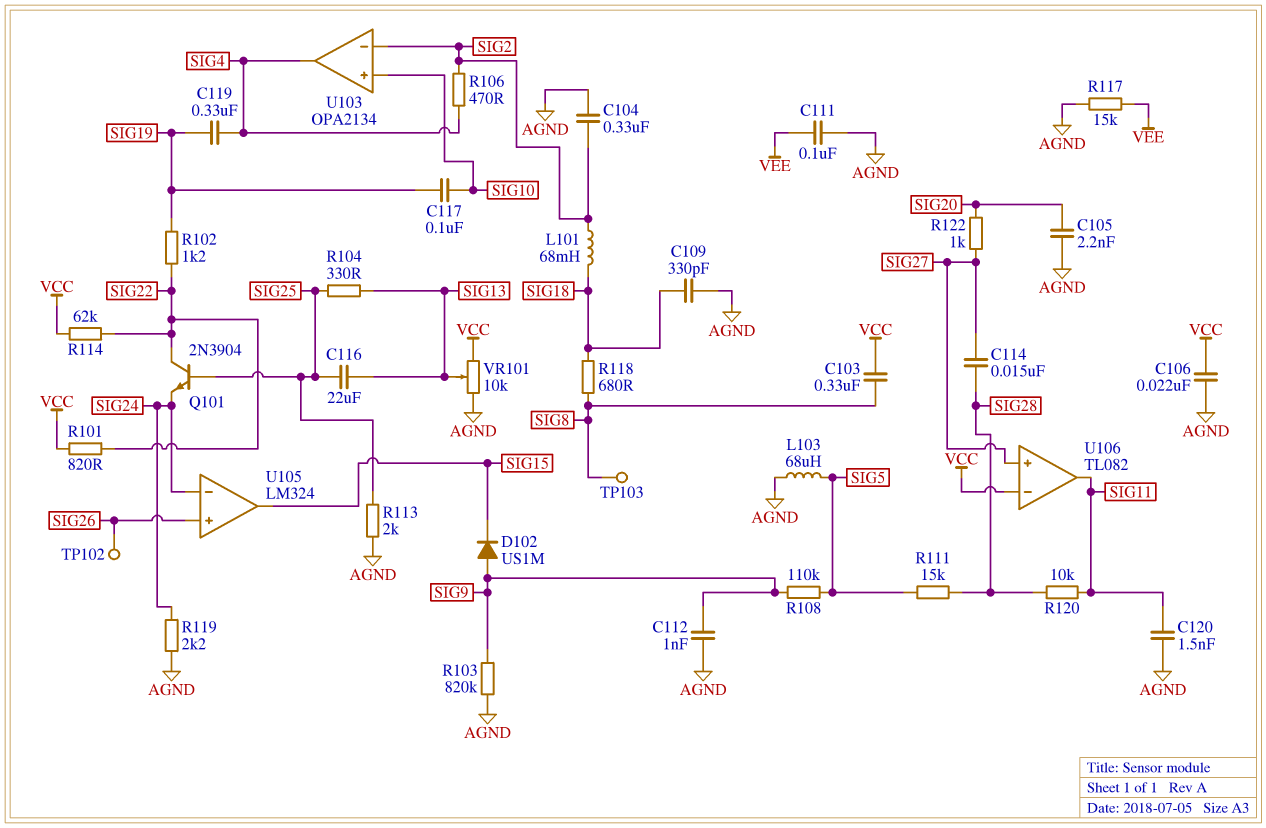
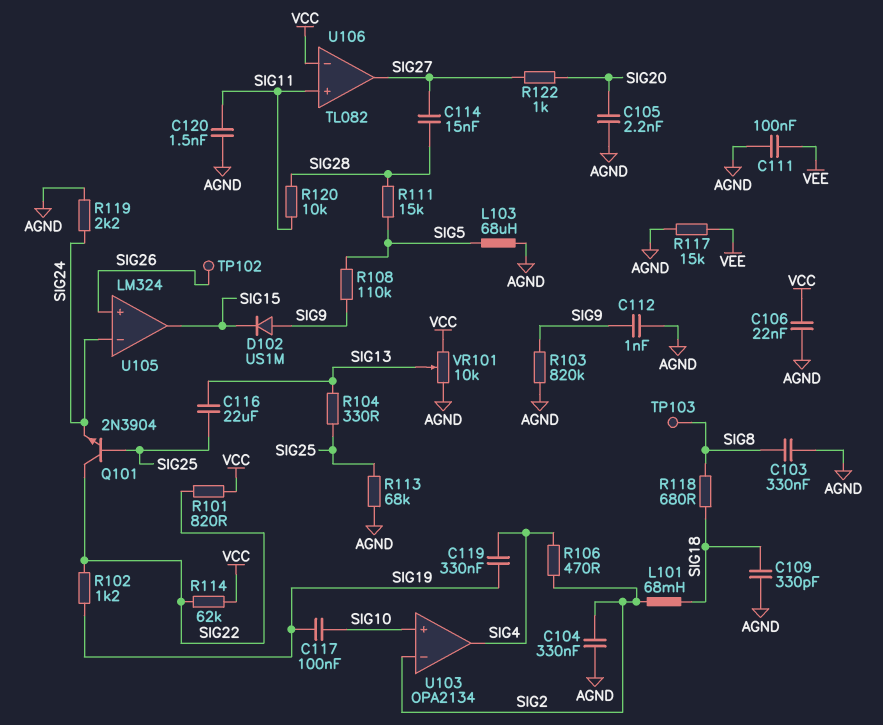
C103: 330nF (SIG8, VCC) -> 330nF (AGND, SIG8)
R113: 2k (AGND, SIG25) -> 68k (AGND, SIG25)
U106 pin in+: SIG27 -> SIG11
U106 pin out: SIG11 -> SIG27

